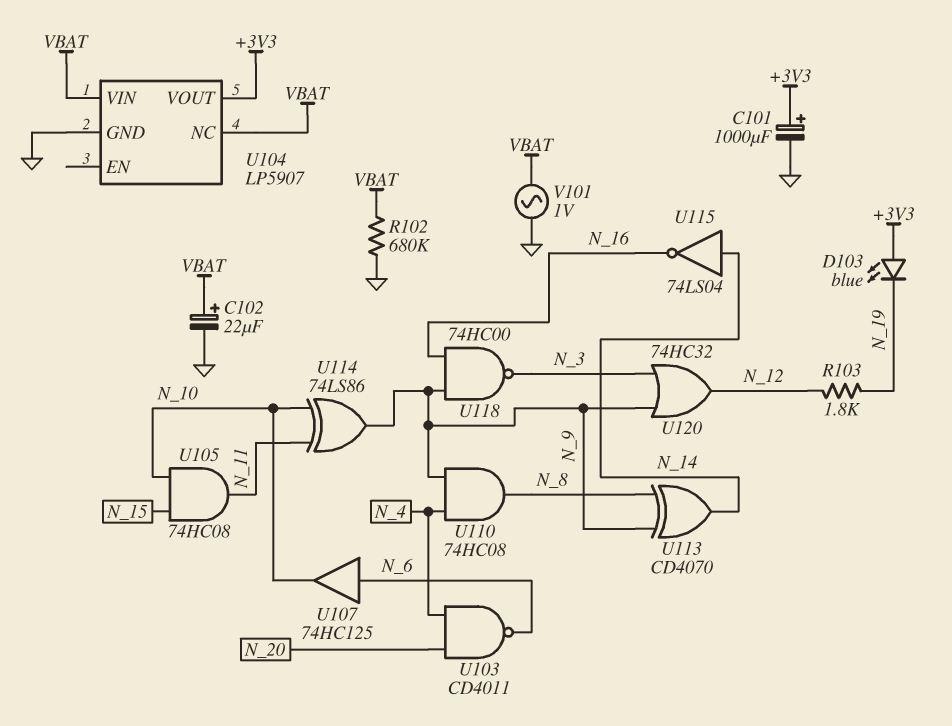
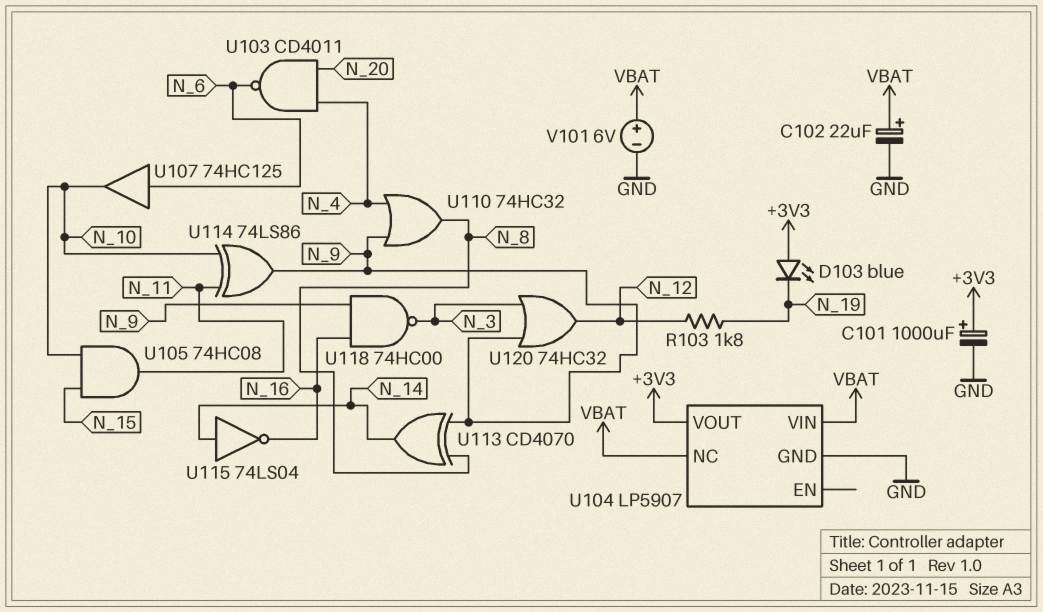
R102: 680k (GND, VBAT) -> none
U110: AND 74HC08 (in N_4, in N_9, out N_8) -> OR 74HC32 (in N_4, in N_9, out N_8)
V101: AC 1V (GND, VBAT) -> 6V (plus VBAT, minus GND)

